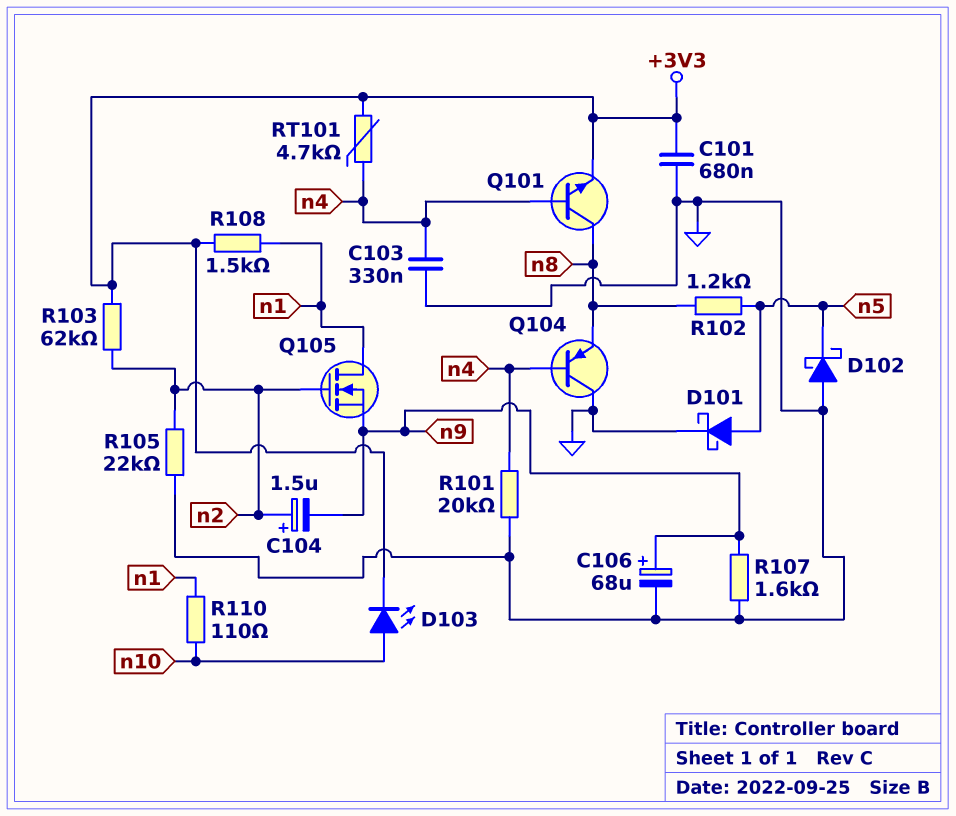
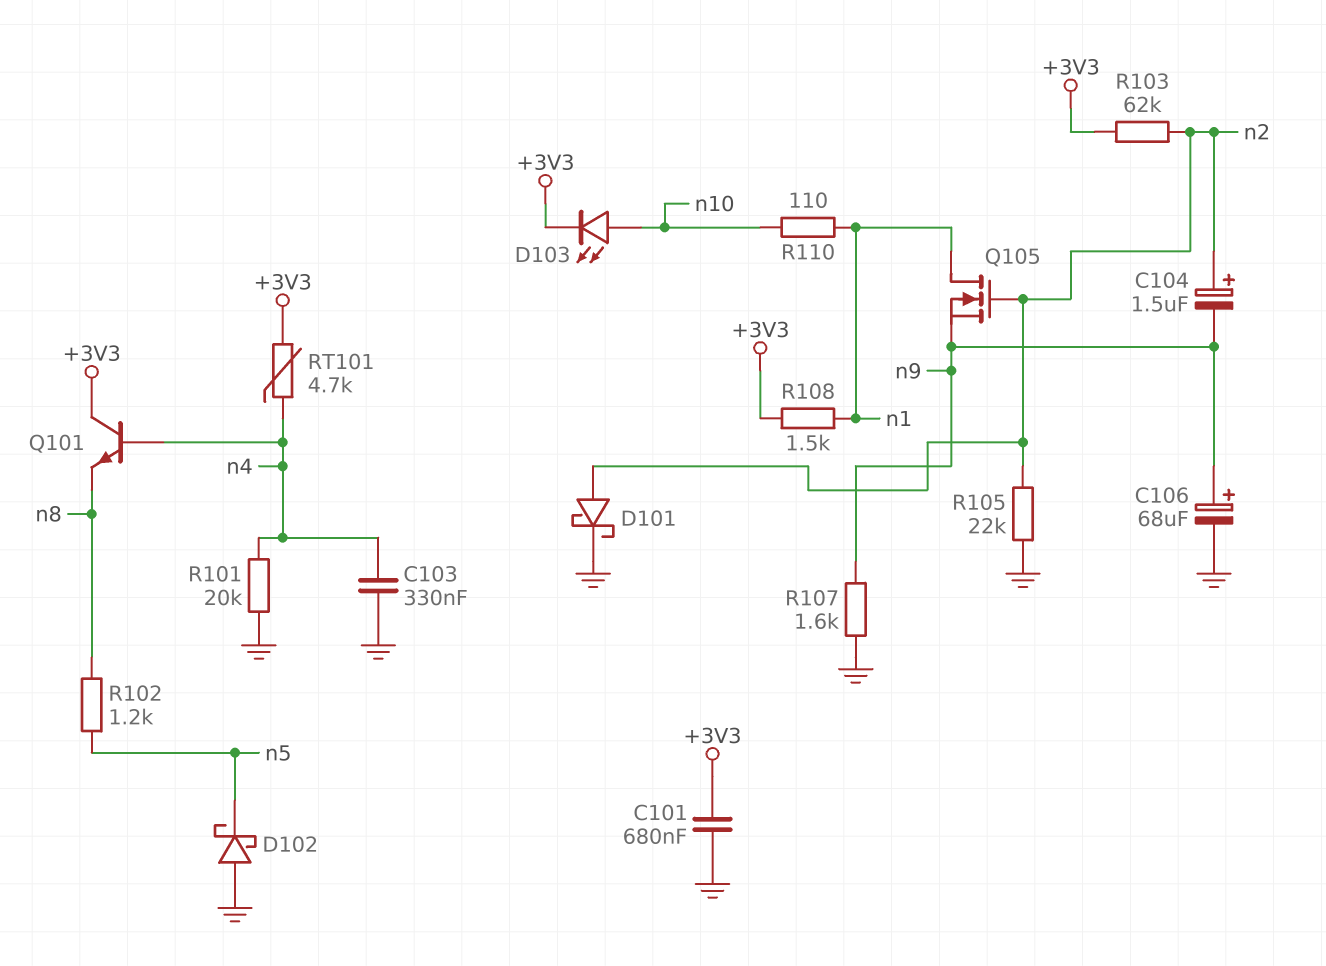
D101: schottky (A n5, K GND) -> schottky (A n2, K GND)
Q101: NPN (B n4, C n8, E +3V3) -> NPN (B n4, C +3V3, E n8)
Q104: PNP (B n4, C GND, E n8) -> none

